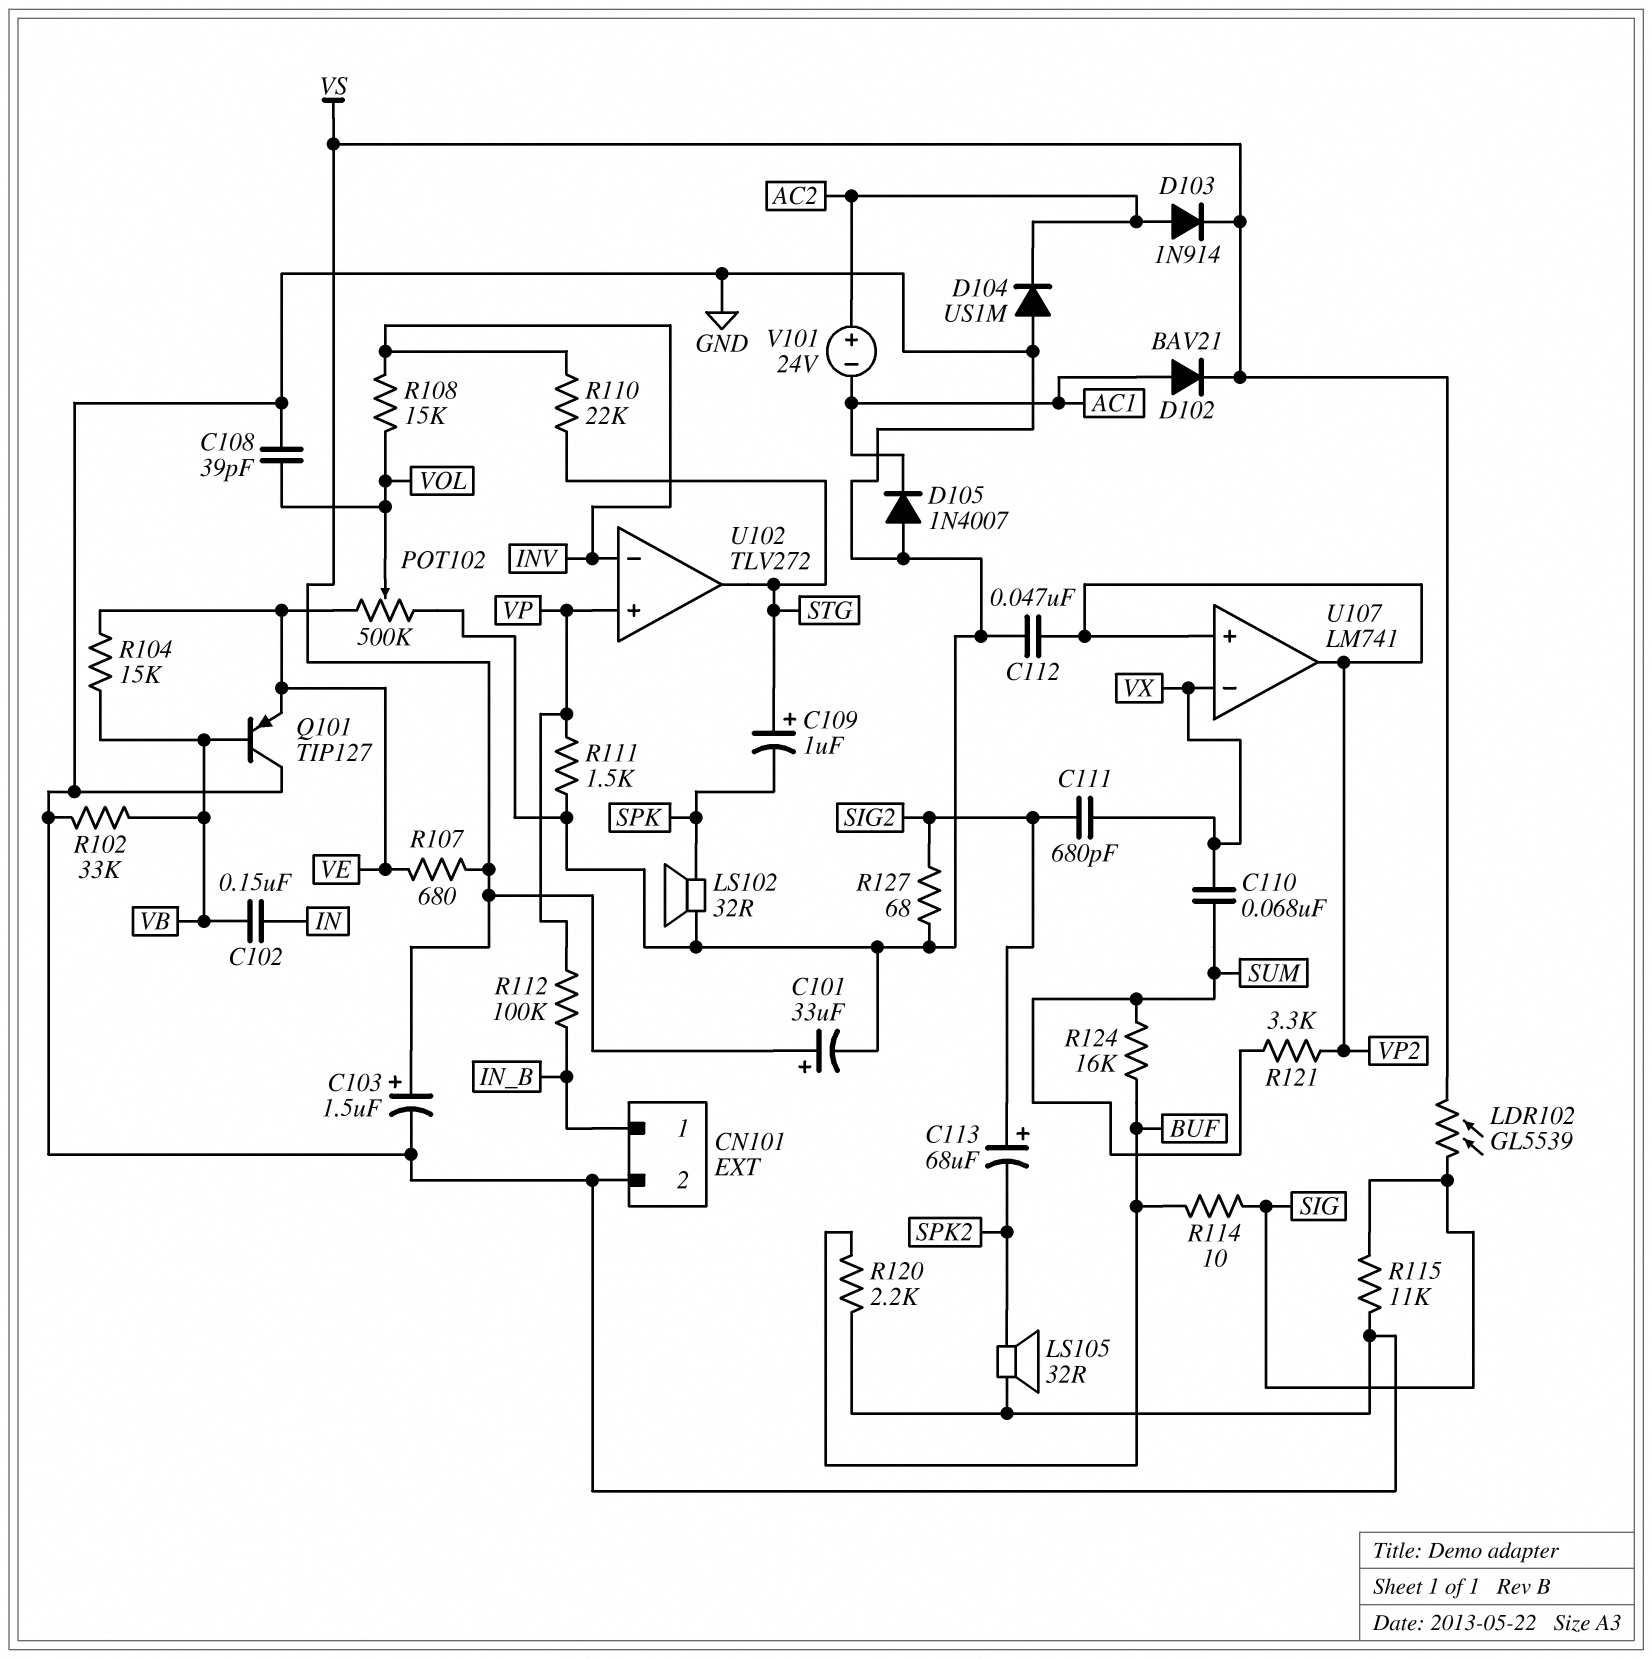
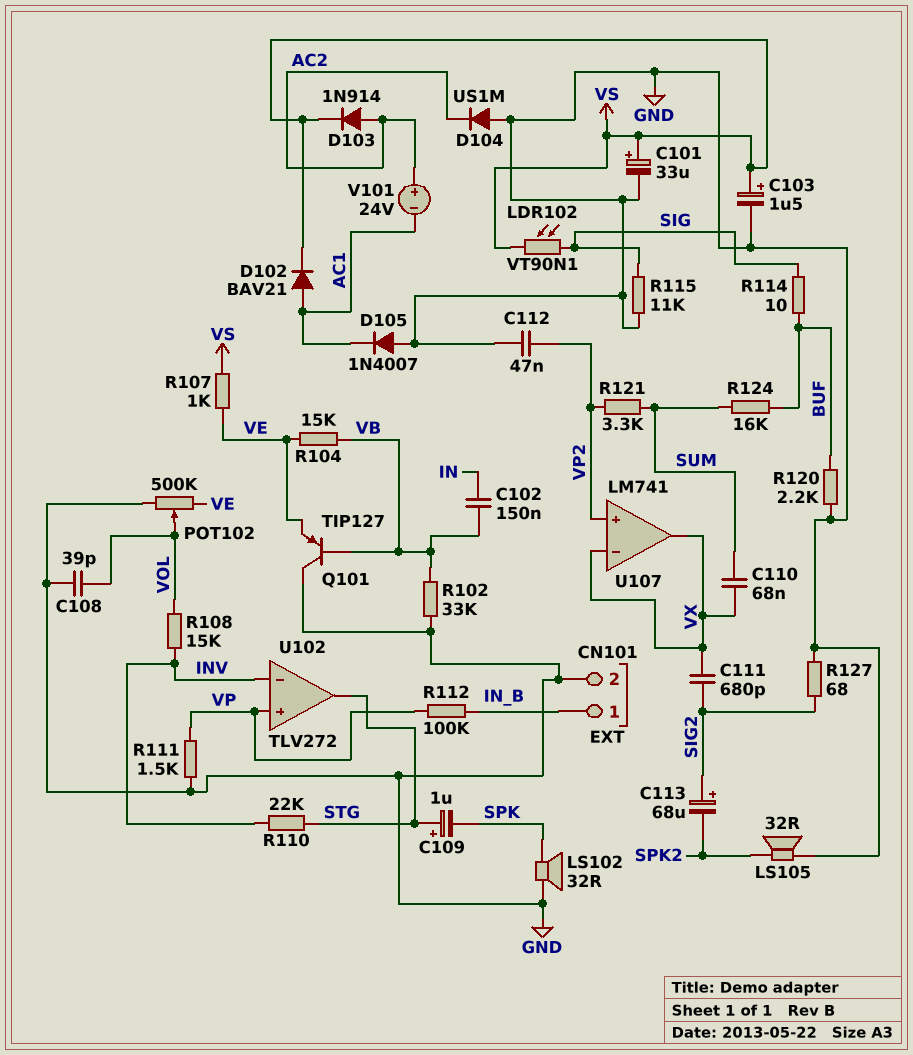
LDR102: GL5539 (SIG, VS) -> VT90N1 (SIG, VS)
R107: 680 (VE, VS) -> 1k (VE, VS)
U107 pin out: VP2 -> VX

